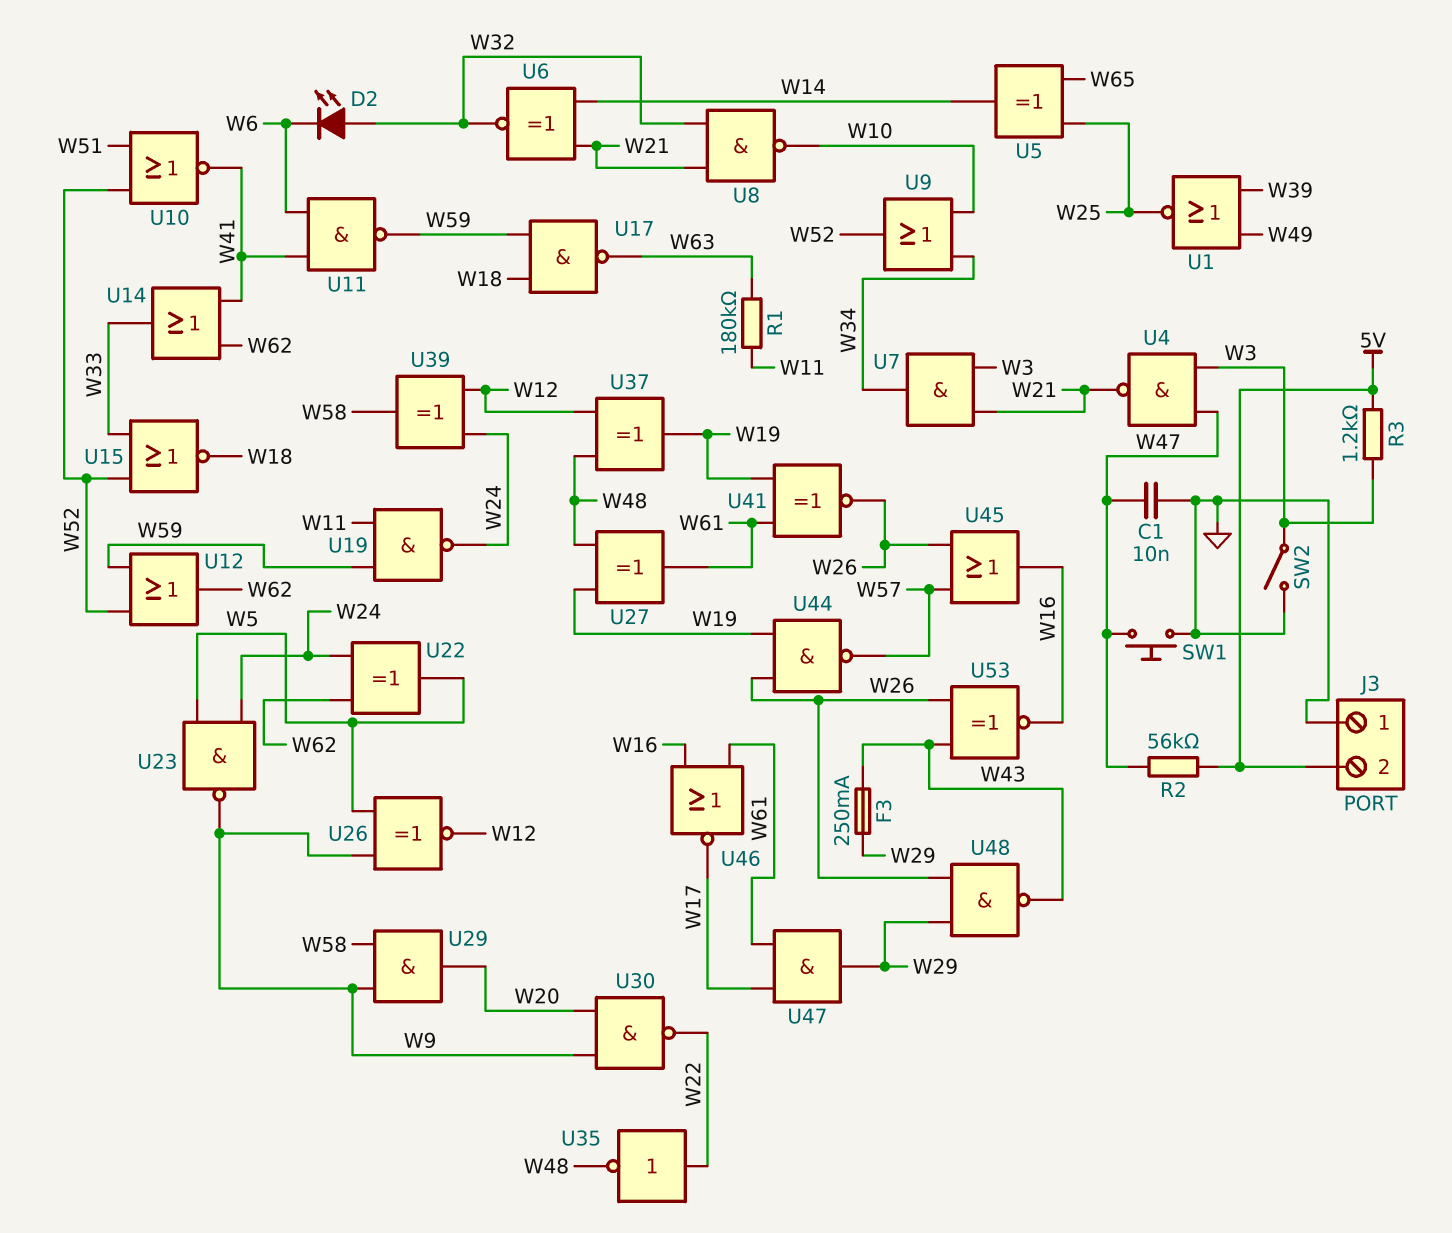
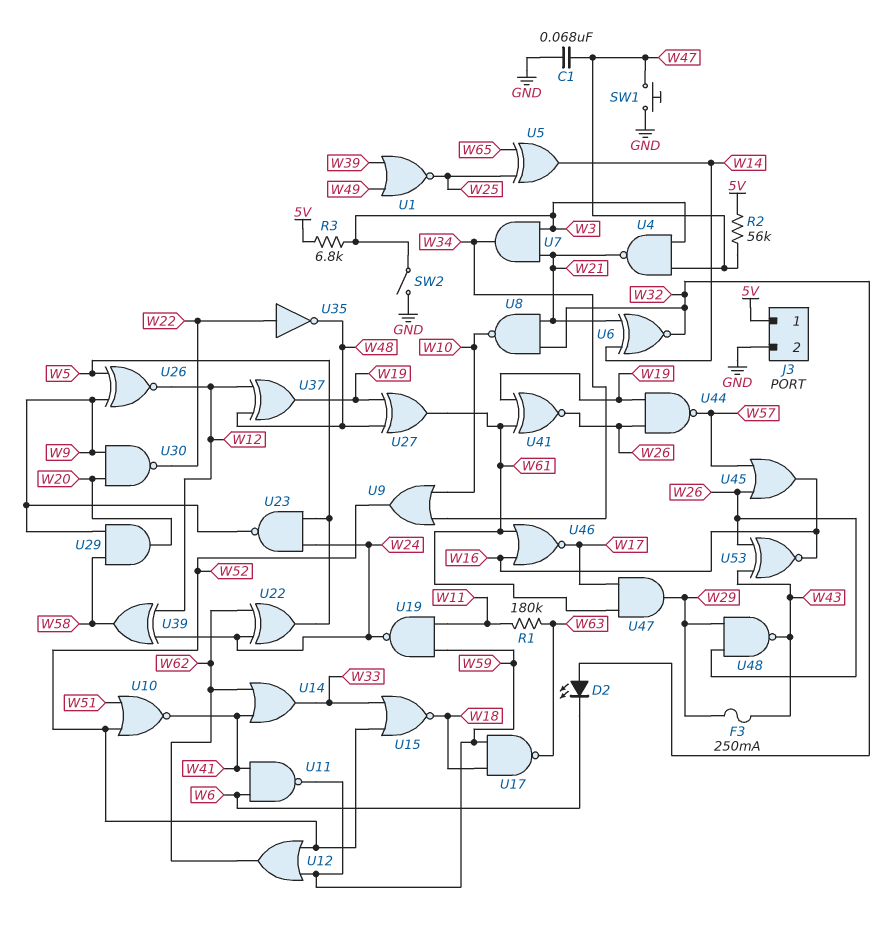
C1: 10nF (GND, W47) -> 68nF (GND, W47)
J3 pin 1: GND -> 5V
J3 pin 2: 5V -> GND
R3: 1.2k (5V, W3) -> 6.8k (5V, W3)

